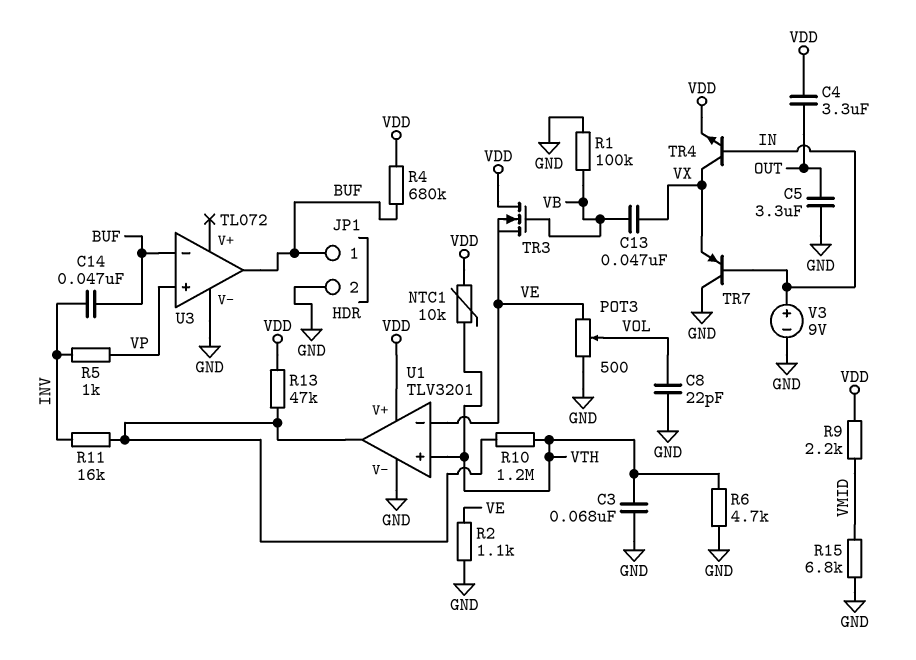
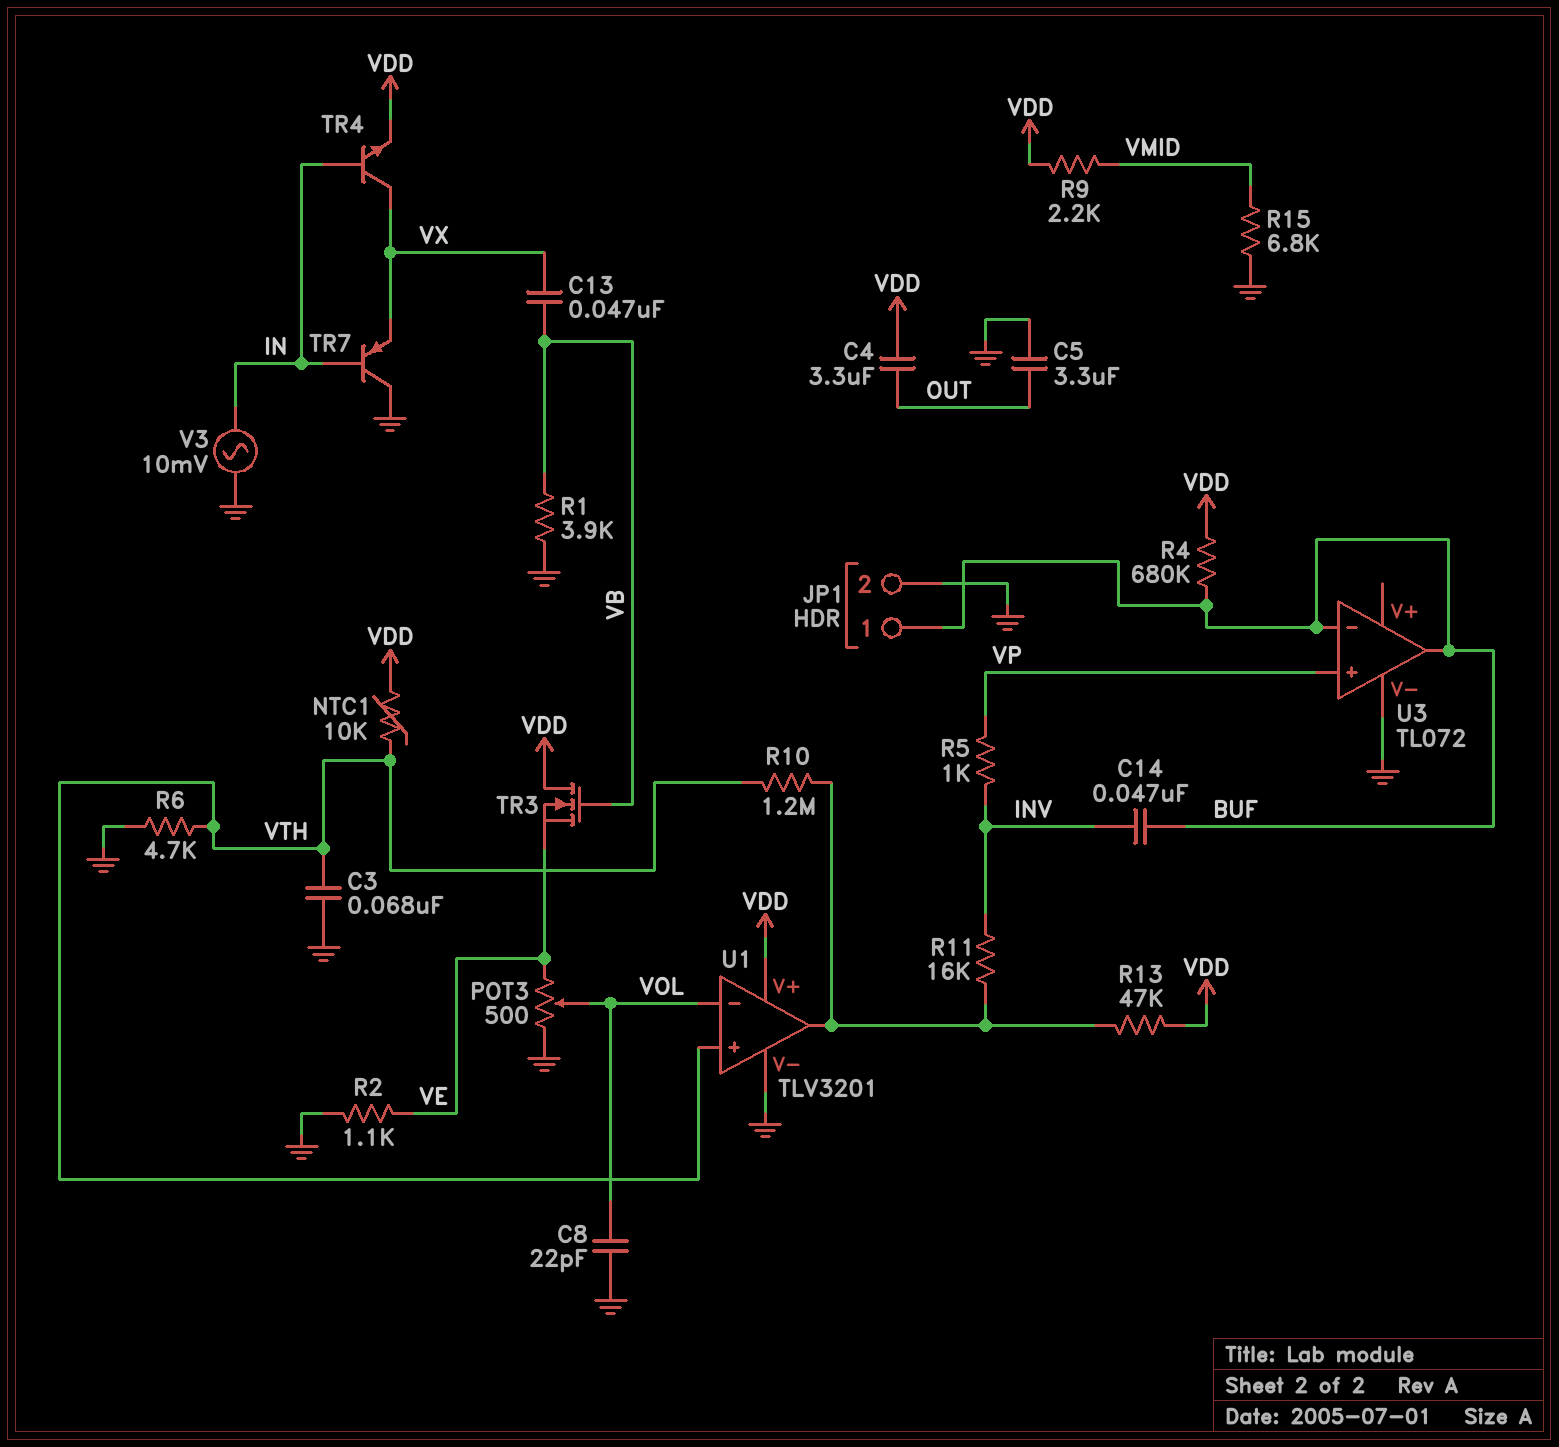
R1: 100k (GND, VB) -> 3.9k (GND, VB)
U1 pin in-: VE -> VOL
V3: 9V (plus IN, minus GND) -> AC 10mV (GND, IN)

